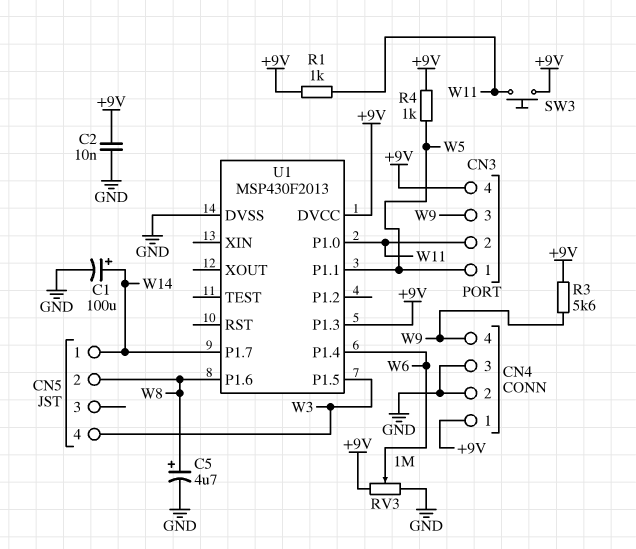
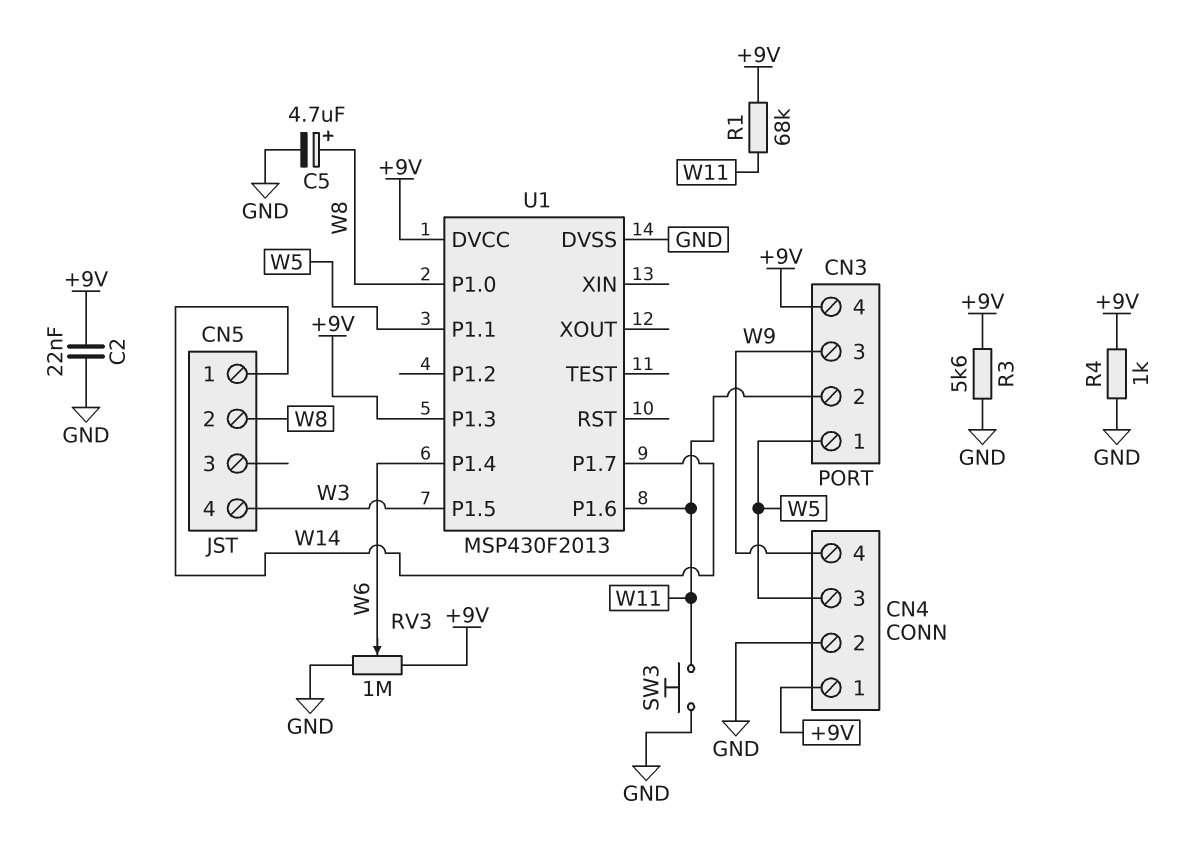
C1: 100uF (plus W14, minus GND) -> none
C2: 10nF (+9V, GND) -> 22nF (+9V, GND)
CN4 pin 3: GND -> W5
R1: 1k (+9V, W11) -> 68k (+9V, W11)
R3: 5.6k (+9V, W9) -> 5.6k (+9V, GND)
R4: 1k (+9V, W5) -> 1k (+9V, GND)
SW3: button (+9V, W11) -> button (GND, W11)
U1 pin P1.0: W11 -> W8
U1 pin P1.6: W8 -> W11

